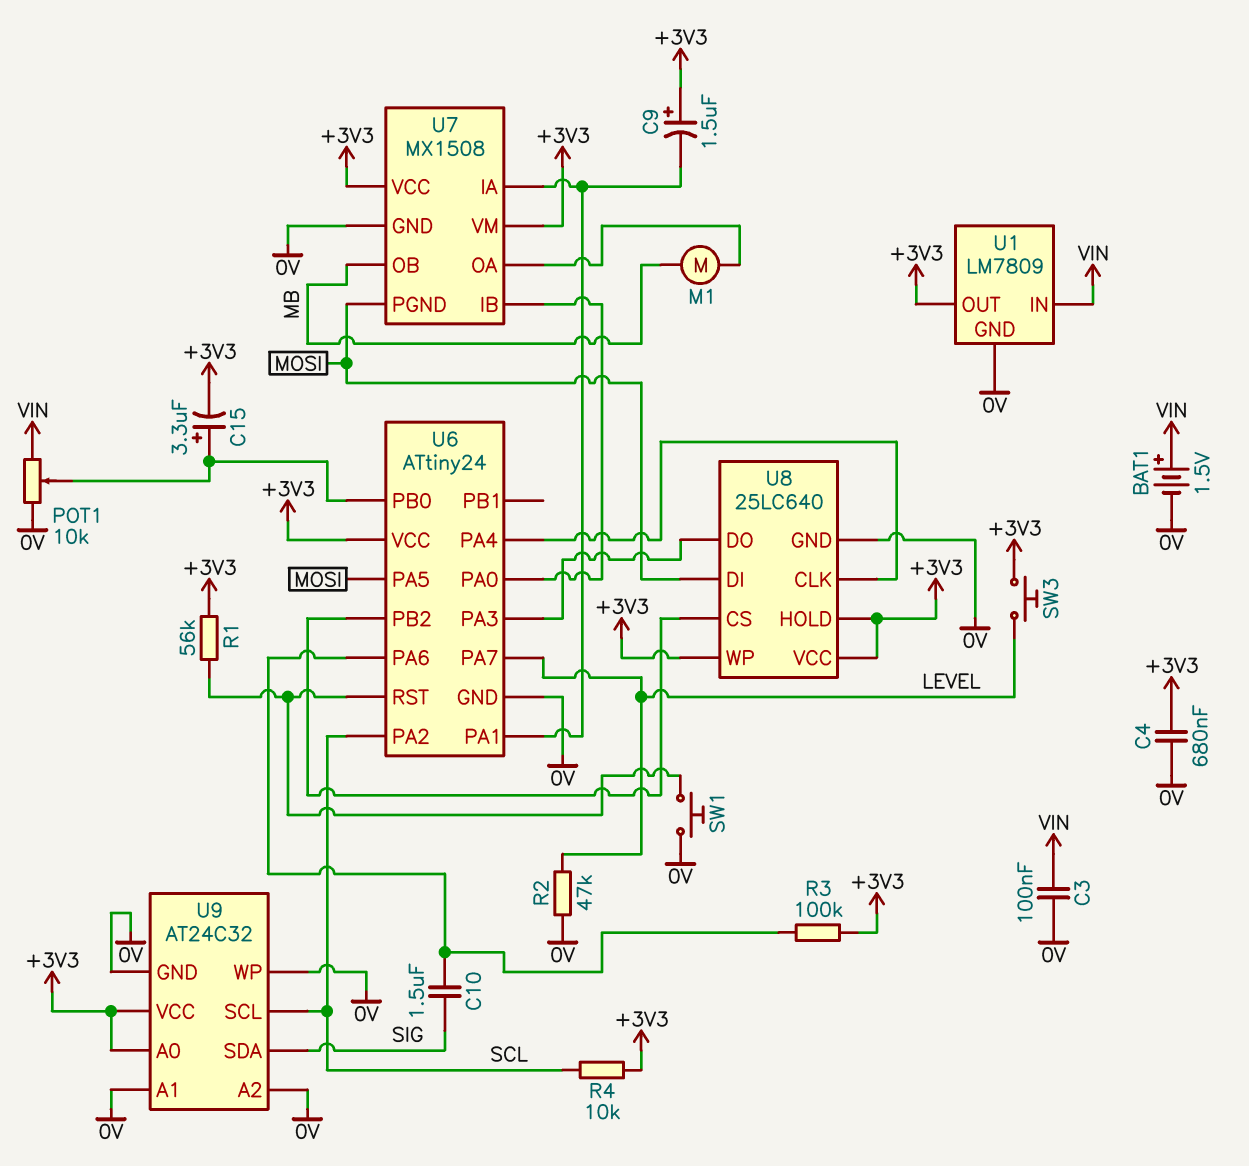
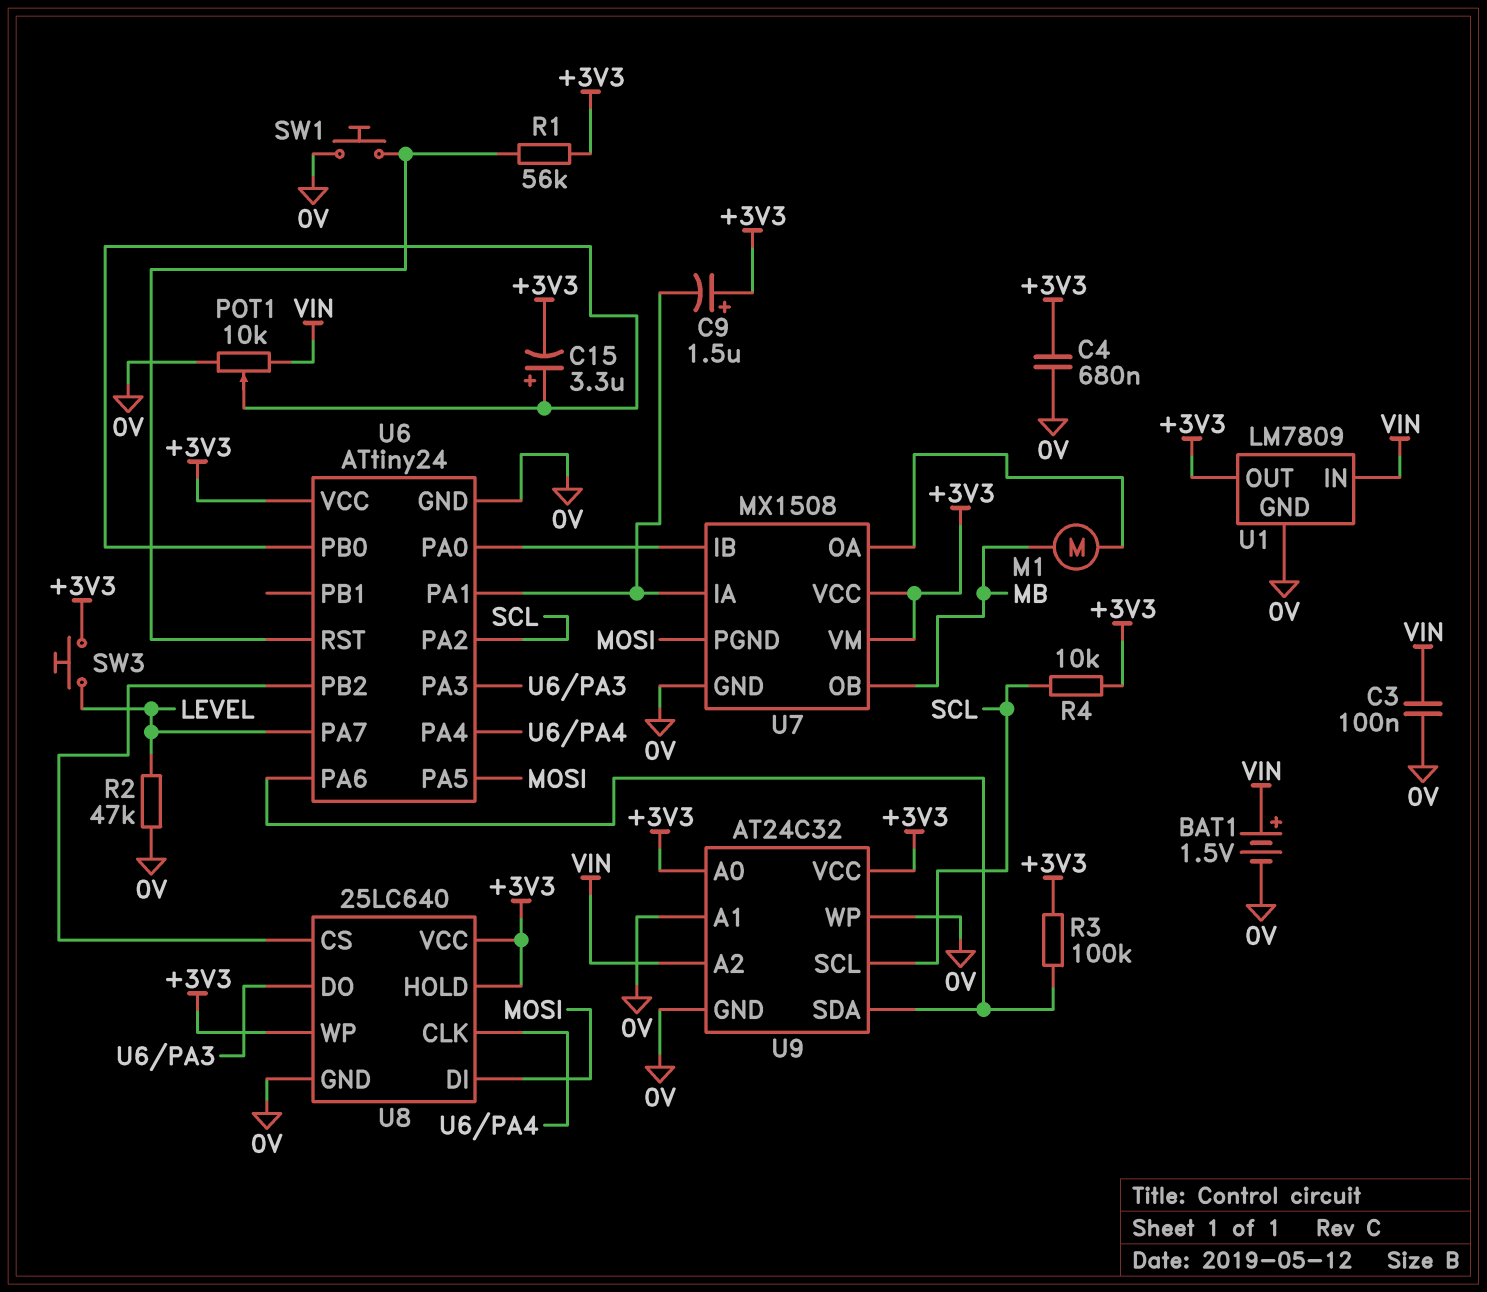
C10: 1.5uF (SIG, U6/PA6) -> none
U9 pin A2: 0V -> VIN
U9 pin SDA: SIG -> U6/PA6

